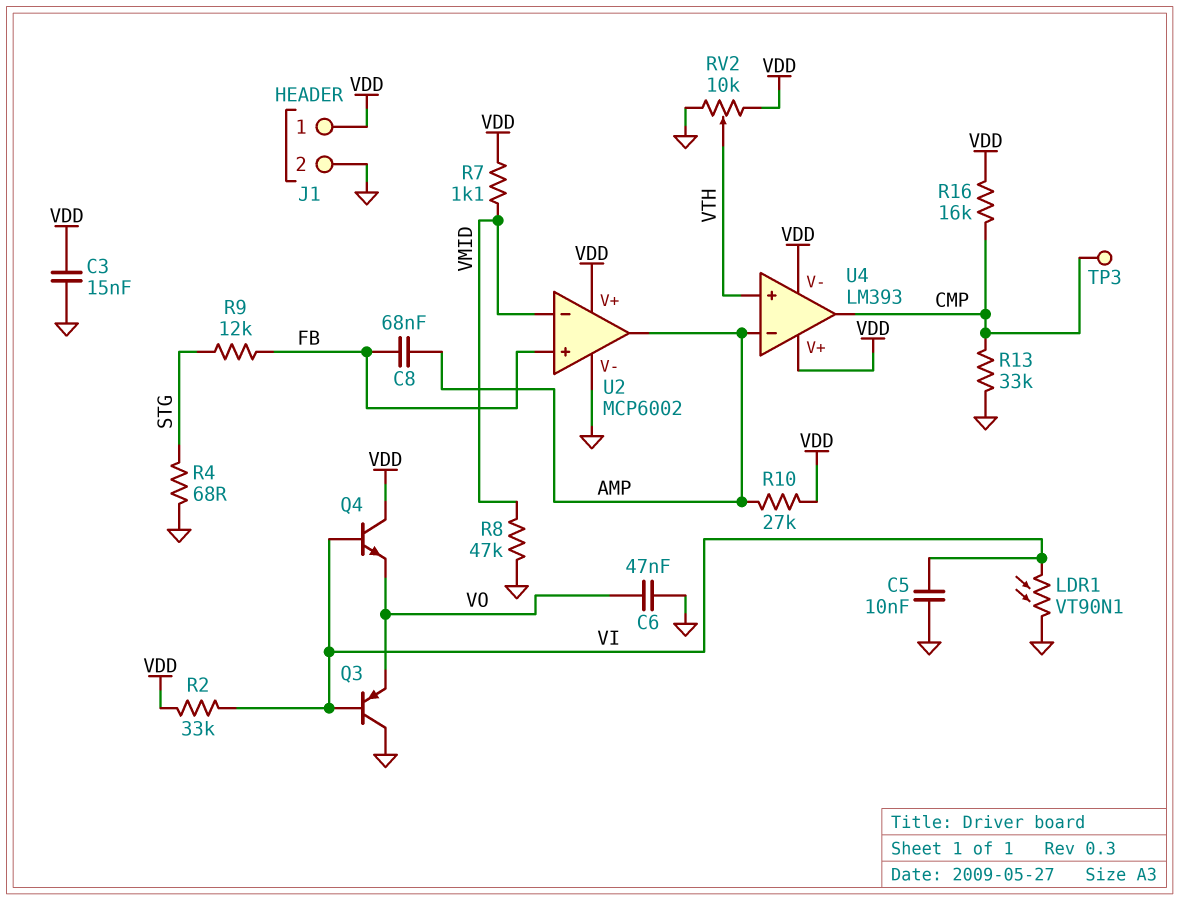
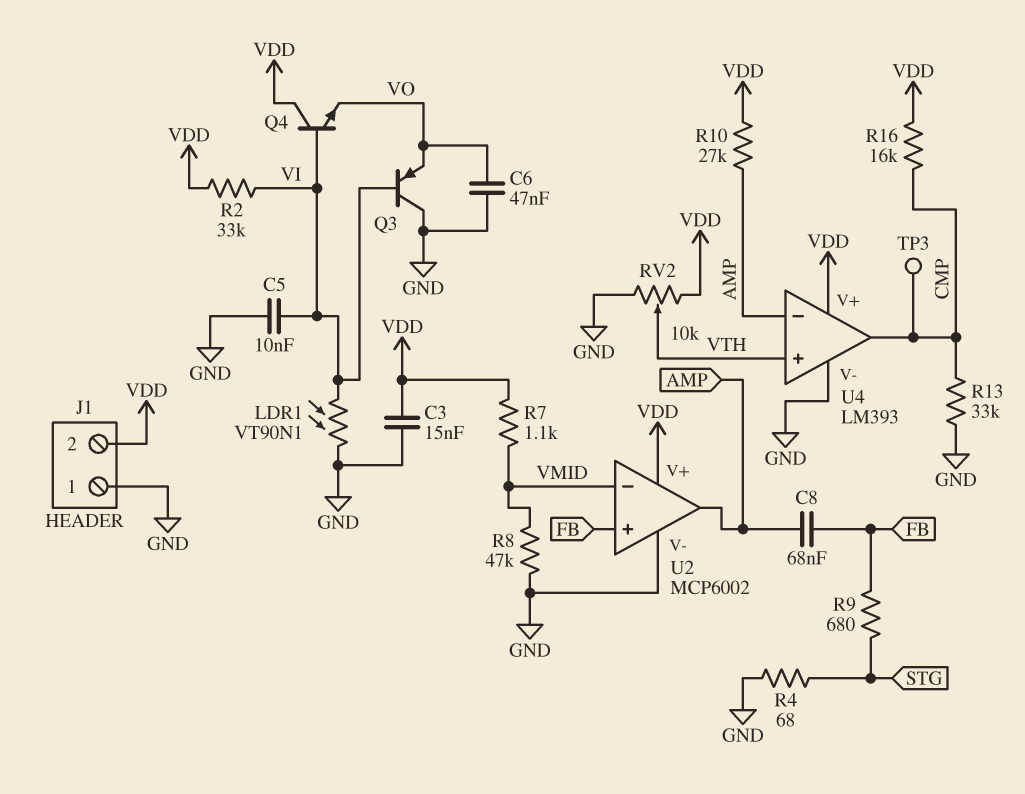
J1 pin 1: VDD -> GND
J1 pin 2: GND -> VDD
R9: 12k (FB, STG) -> 680 (FB, STG)
U4 pin V-: VDD -> GND

